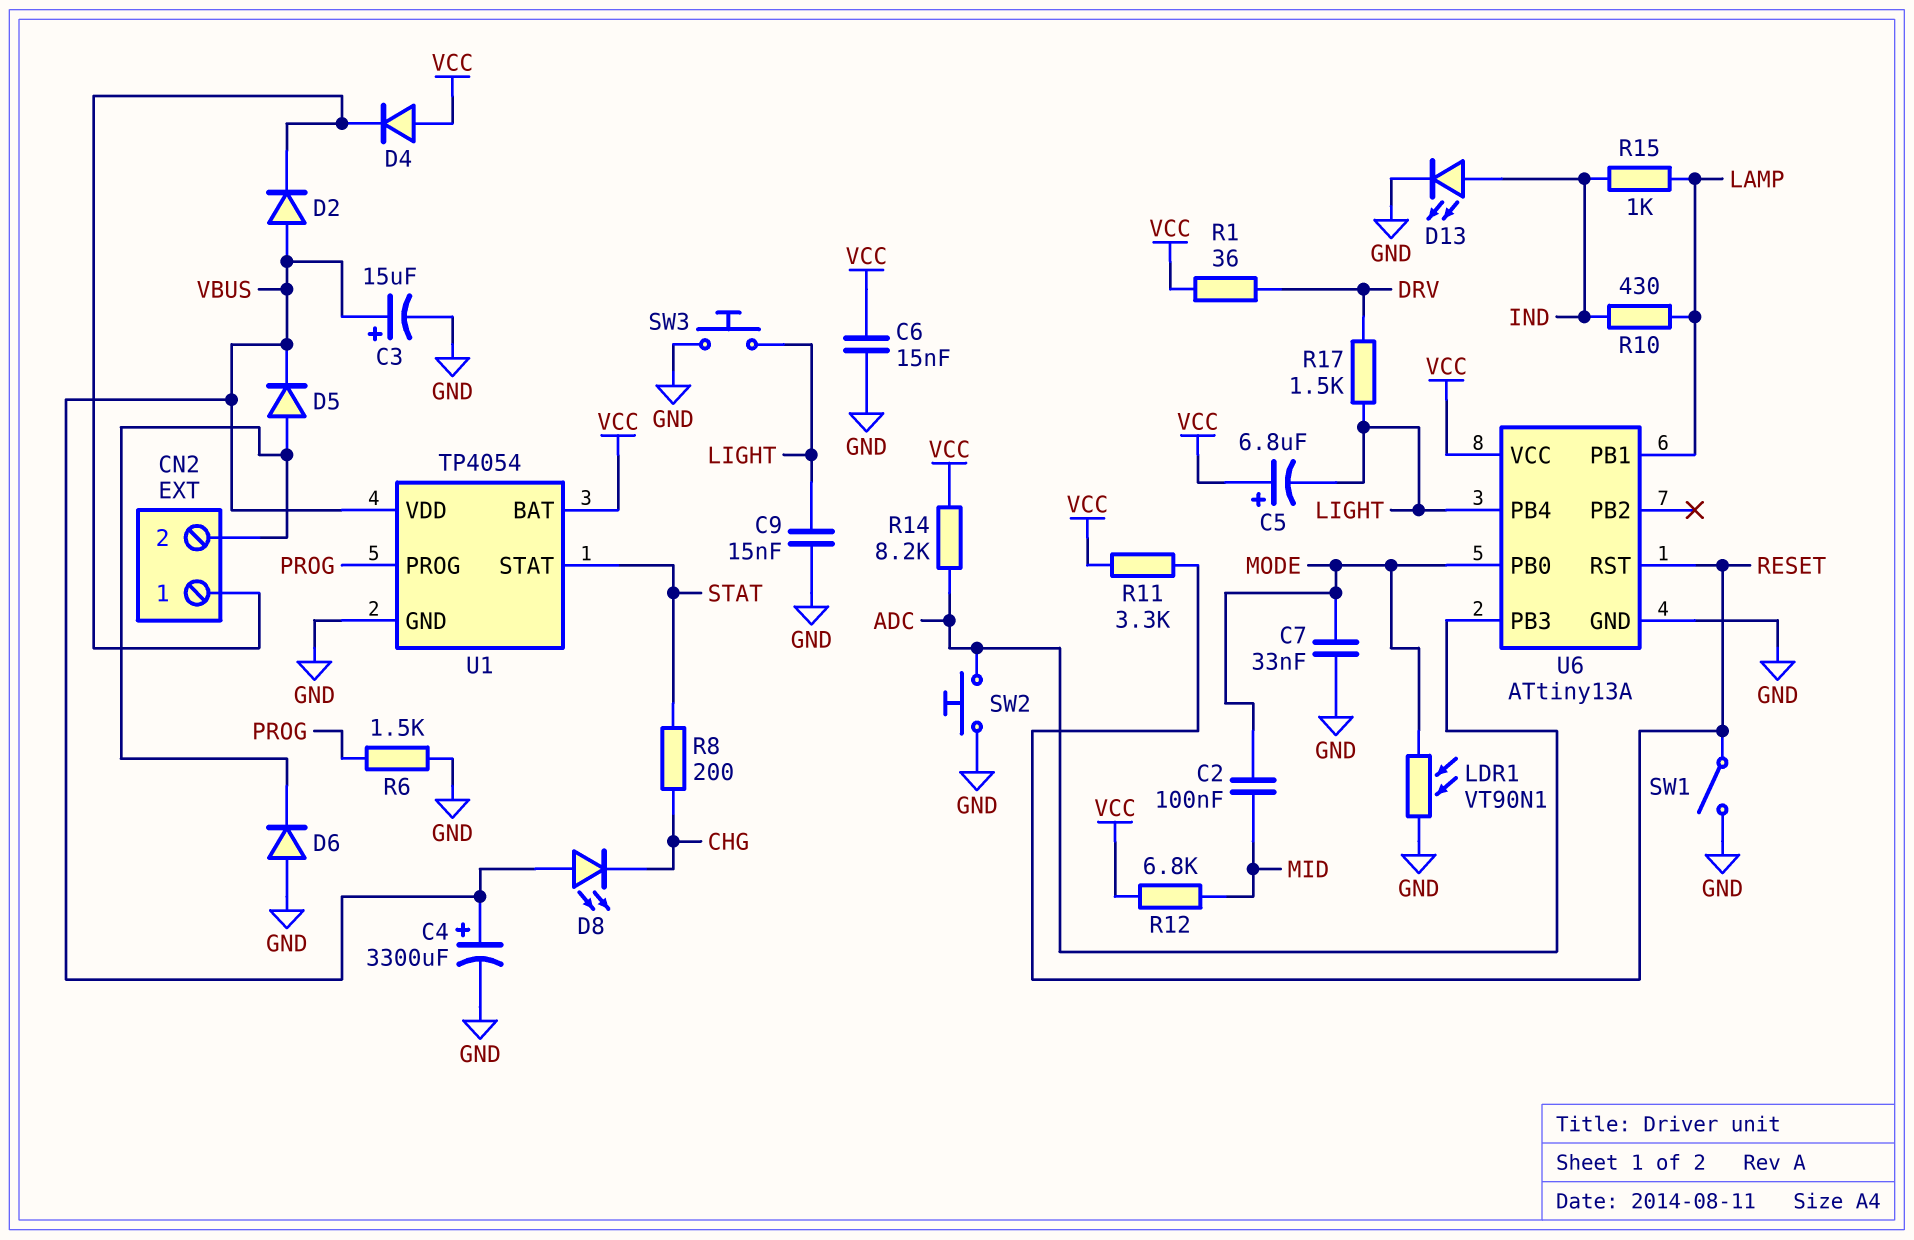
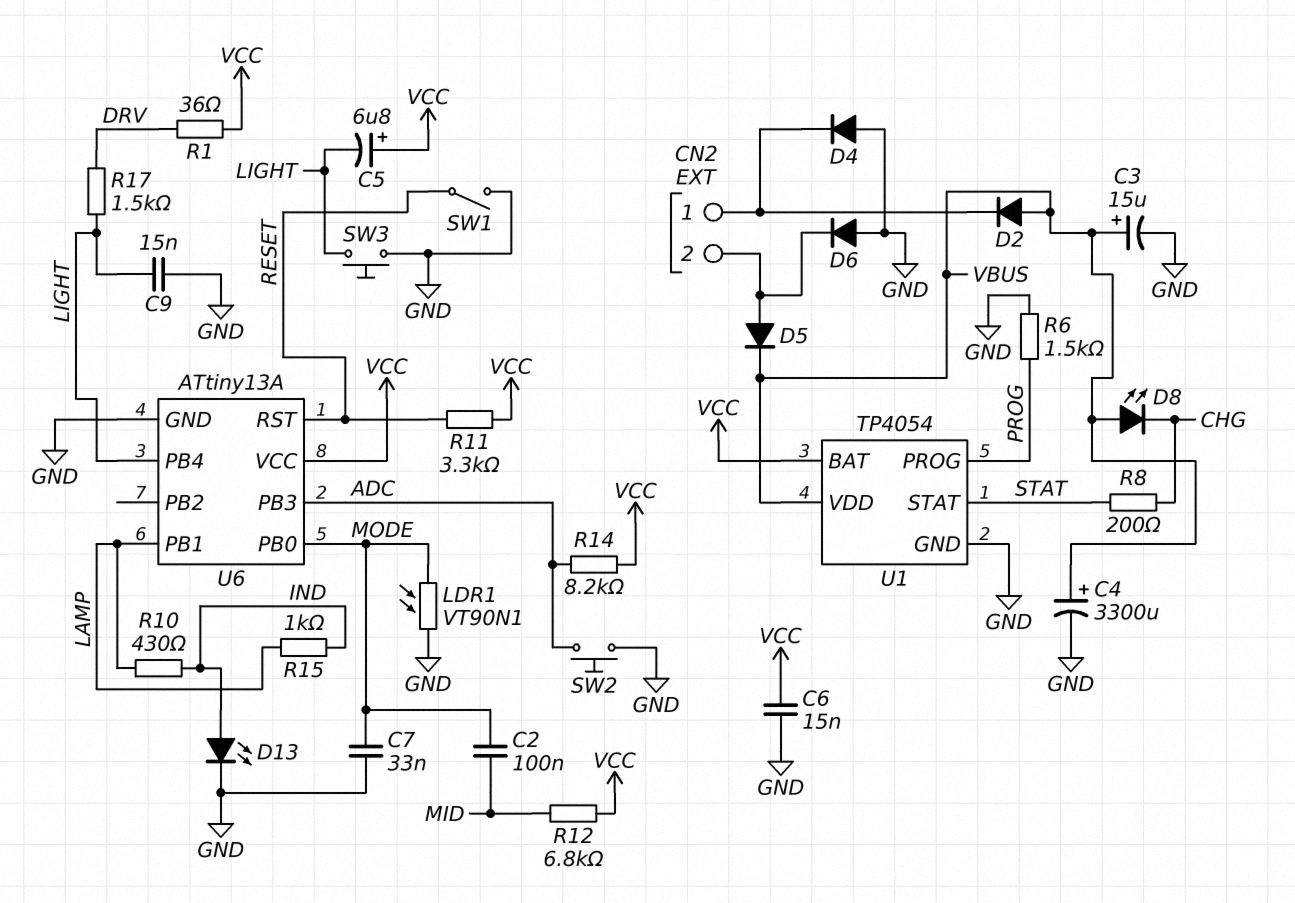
D4: diode (A VCC, K CN2/1) -> diode (A GND, K CN2/1)

